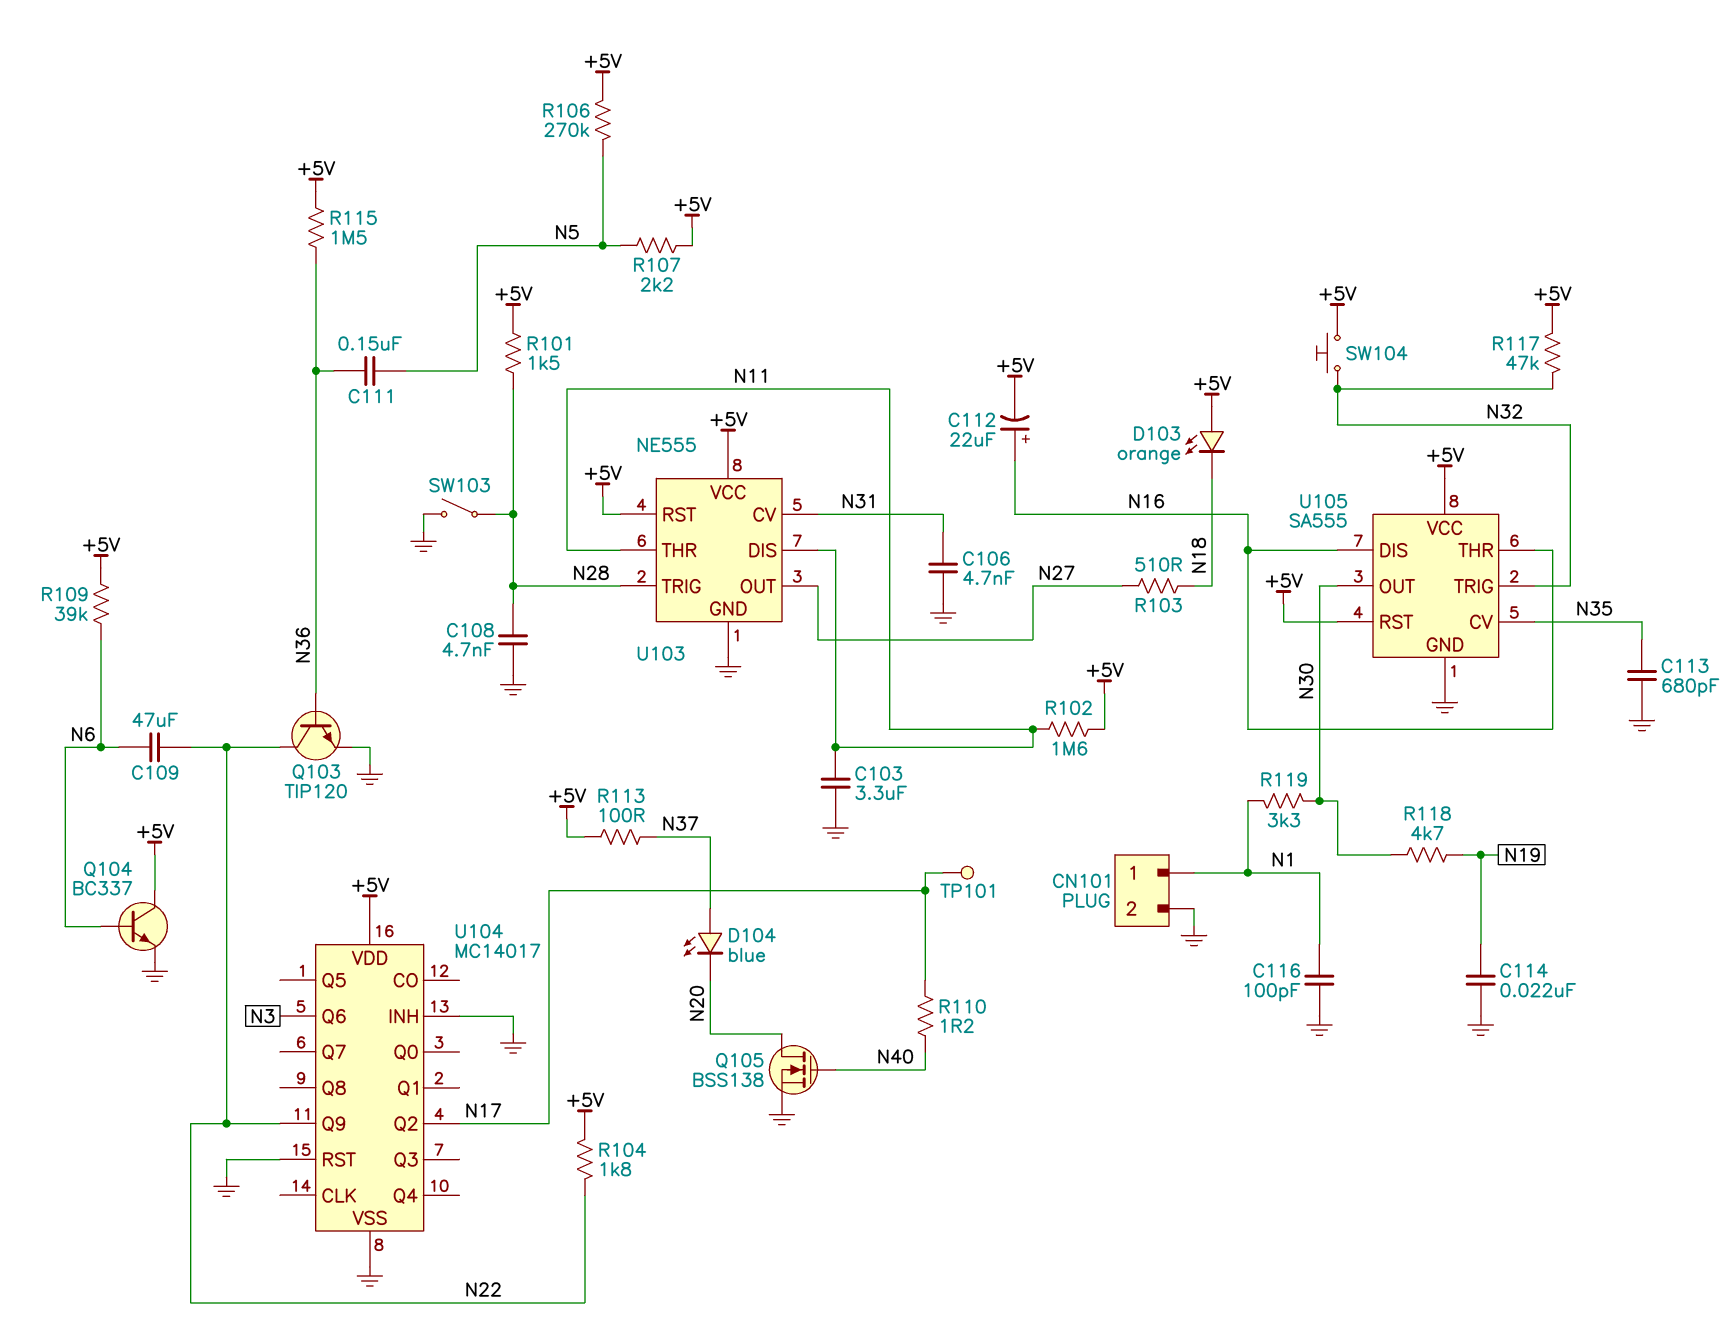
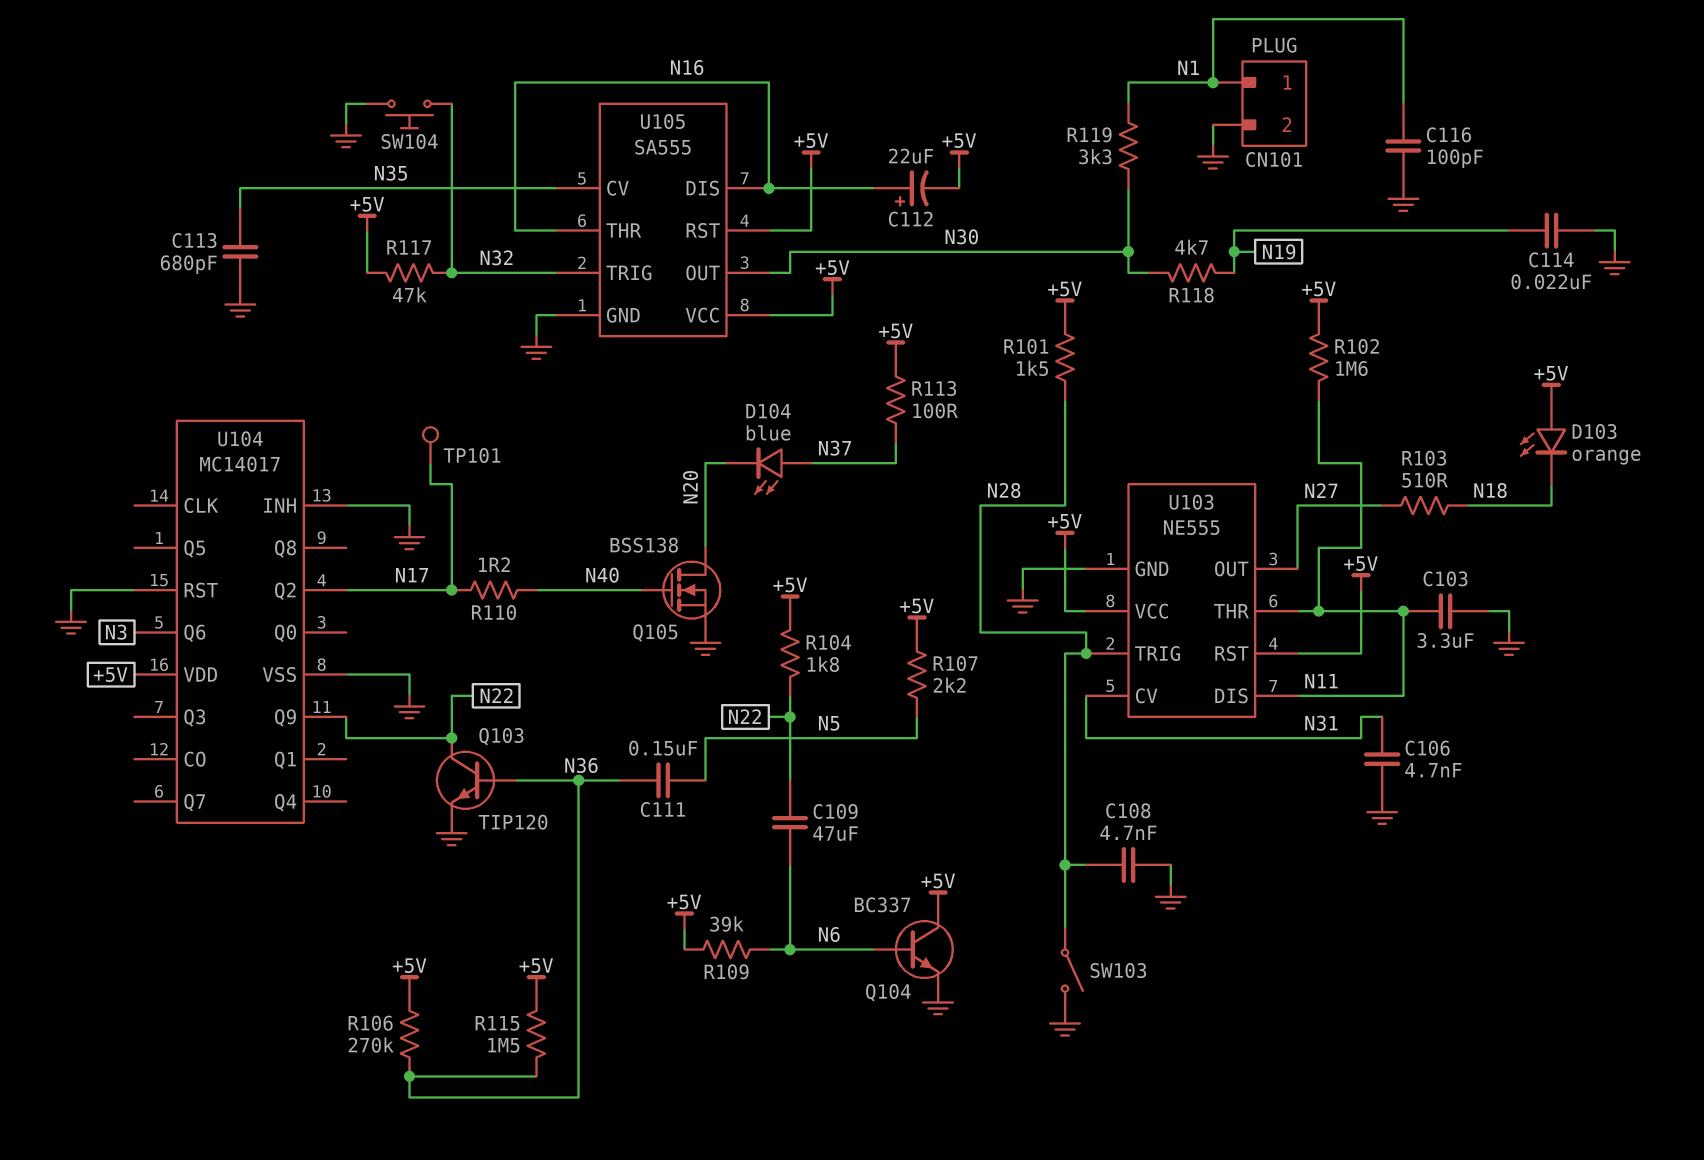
R106: 270k (+5V, N5) -> 270k (+5V, N36)
SW104: button (+5V, N32) -> button (GND, N32)

